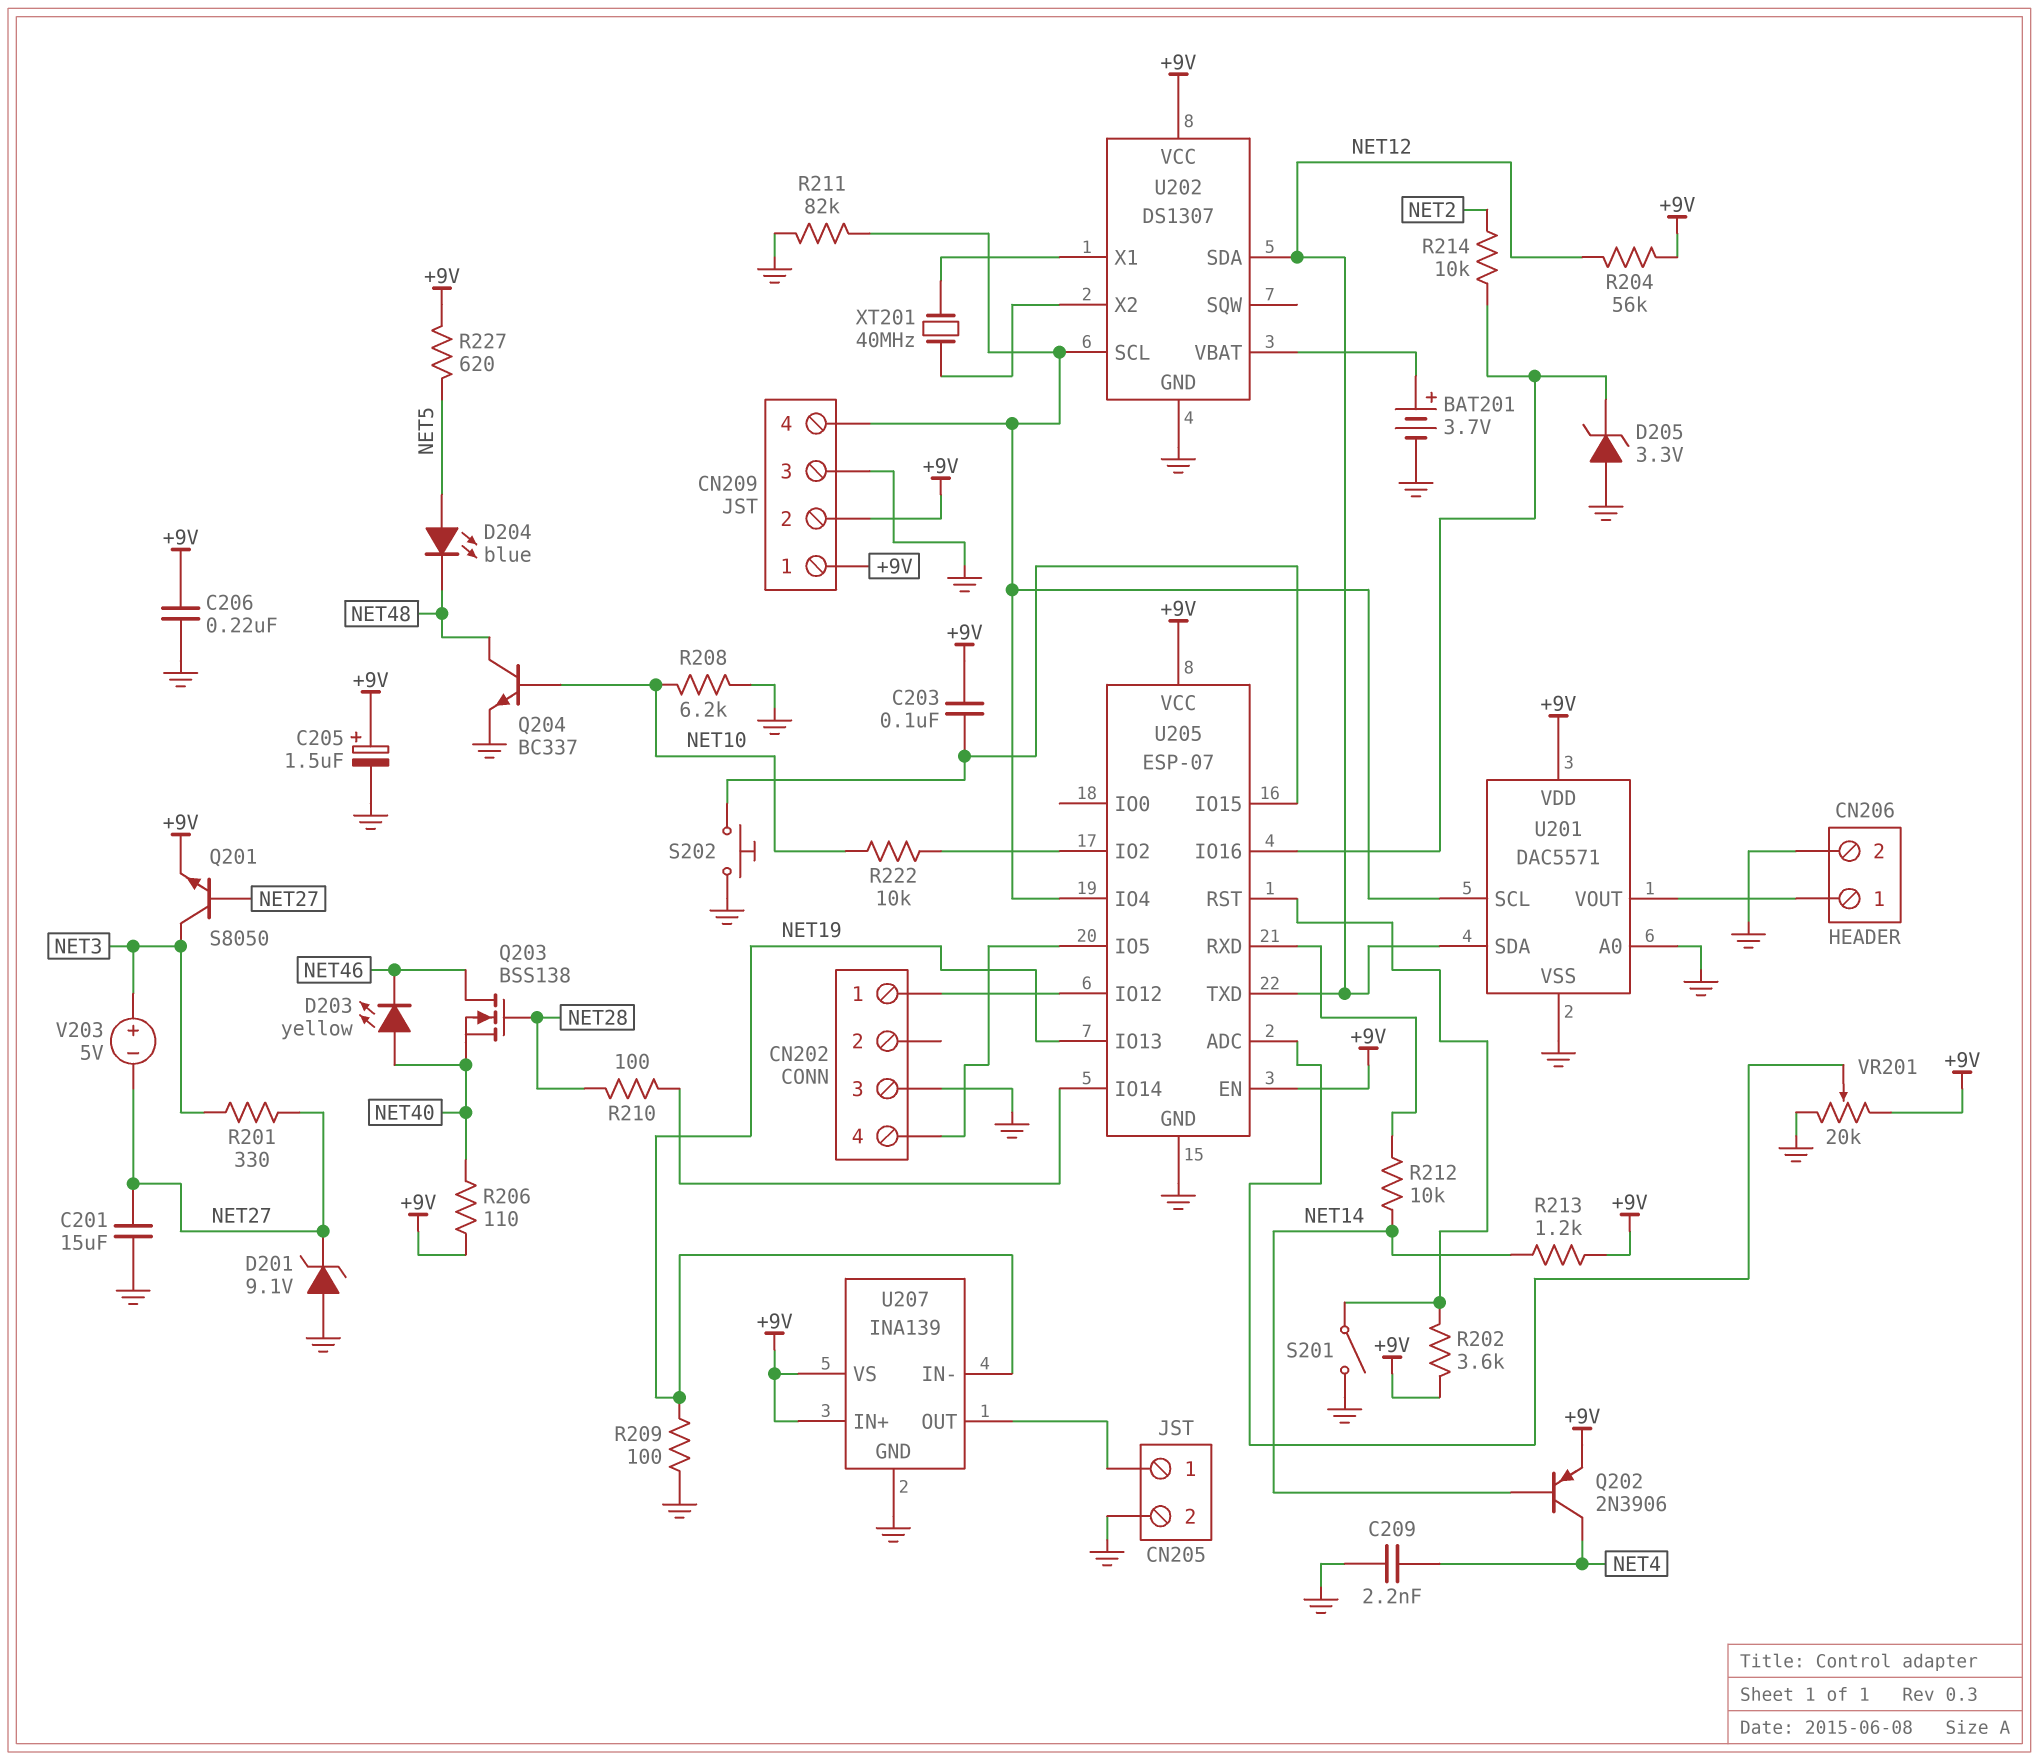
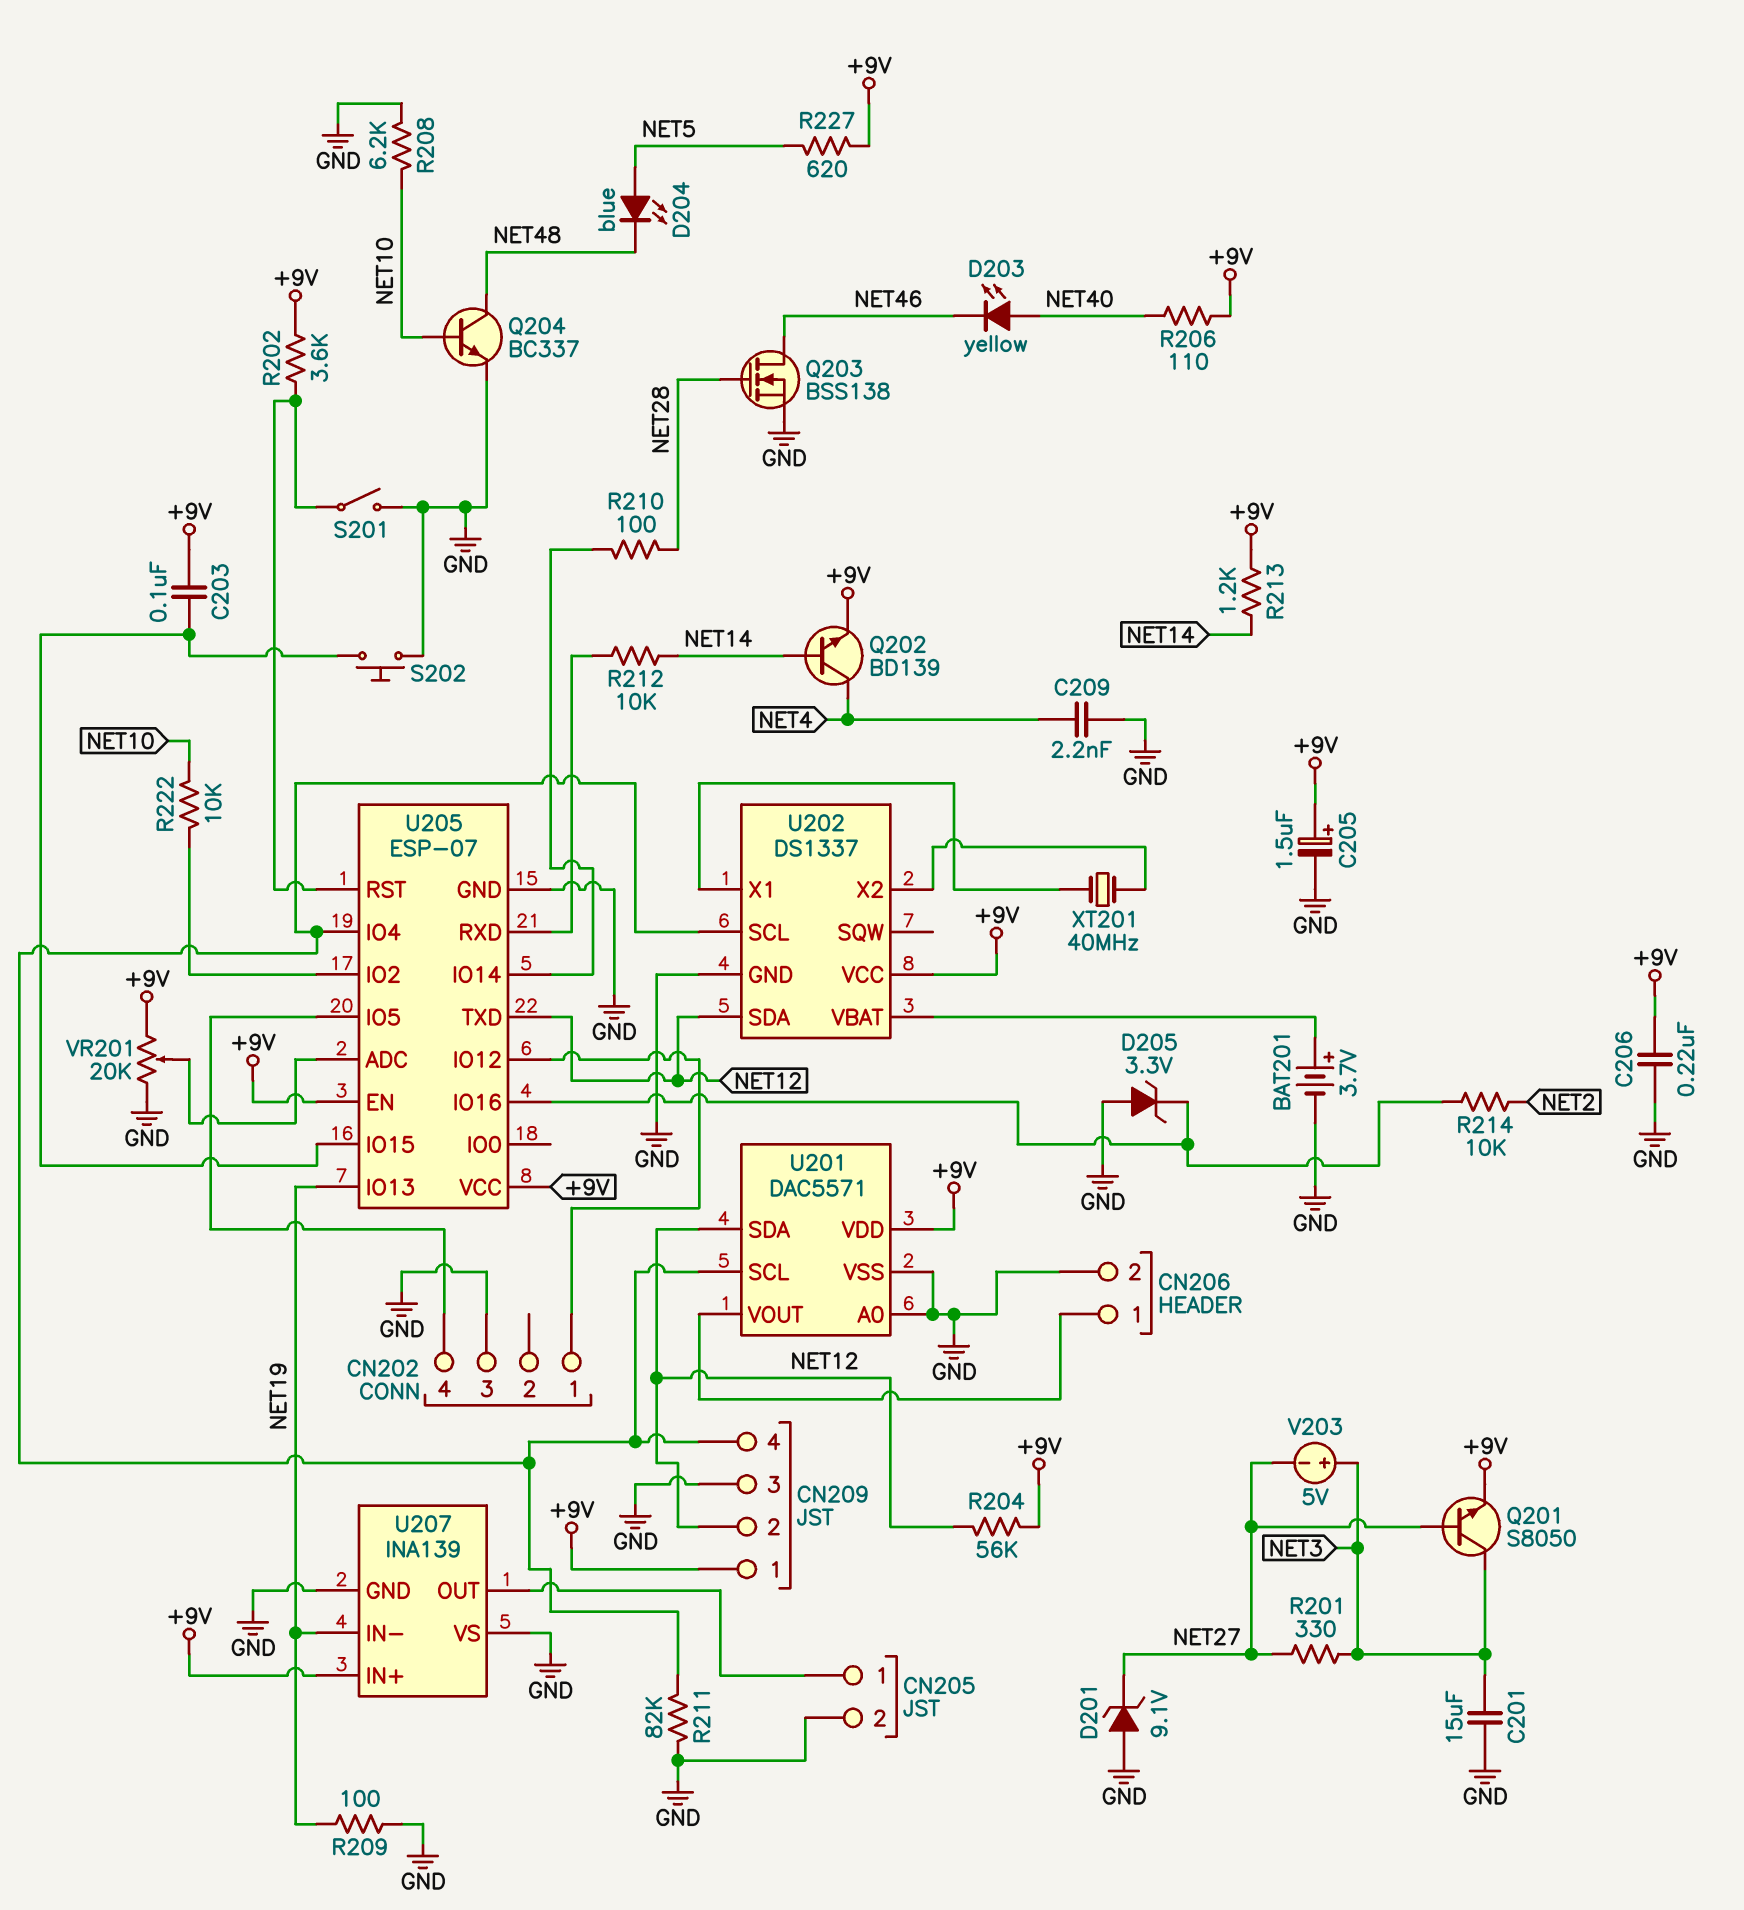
C201: 15uF (GND, NET27) -> 15uF (GND, NET3)
CN209 pin 2: +9V -> NET12
Q202: PNP 2N3906 (B NET14, C NET4, E +9V) -> NPN BD139 (B NET14, C NET4, E +9V)
Q203: NMOS BSS138 (G NET28, D NET46, S NET40) -> NMOS BSS138 (G NET28, D NET46, S GND)
U202: DS1307 -> DS1337
U207 pin VS: +9V -> GND

